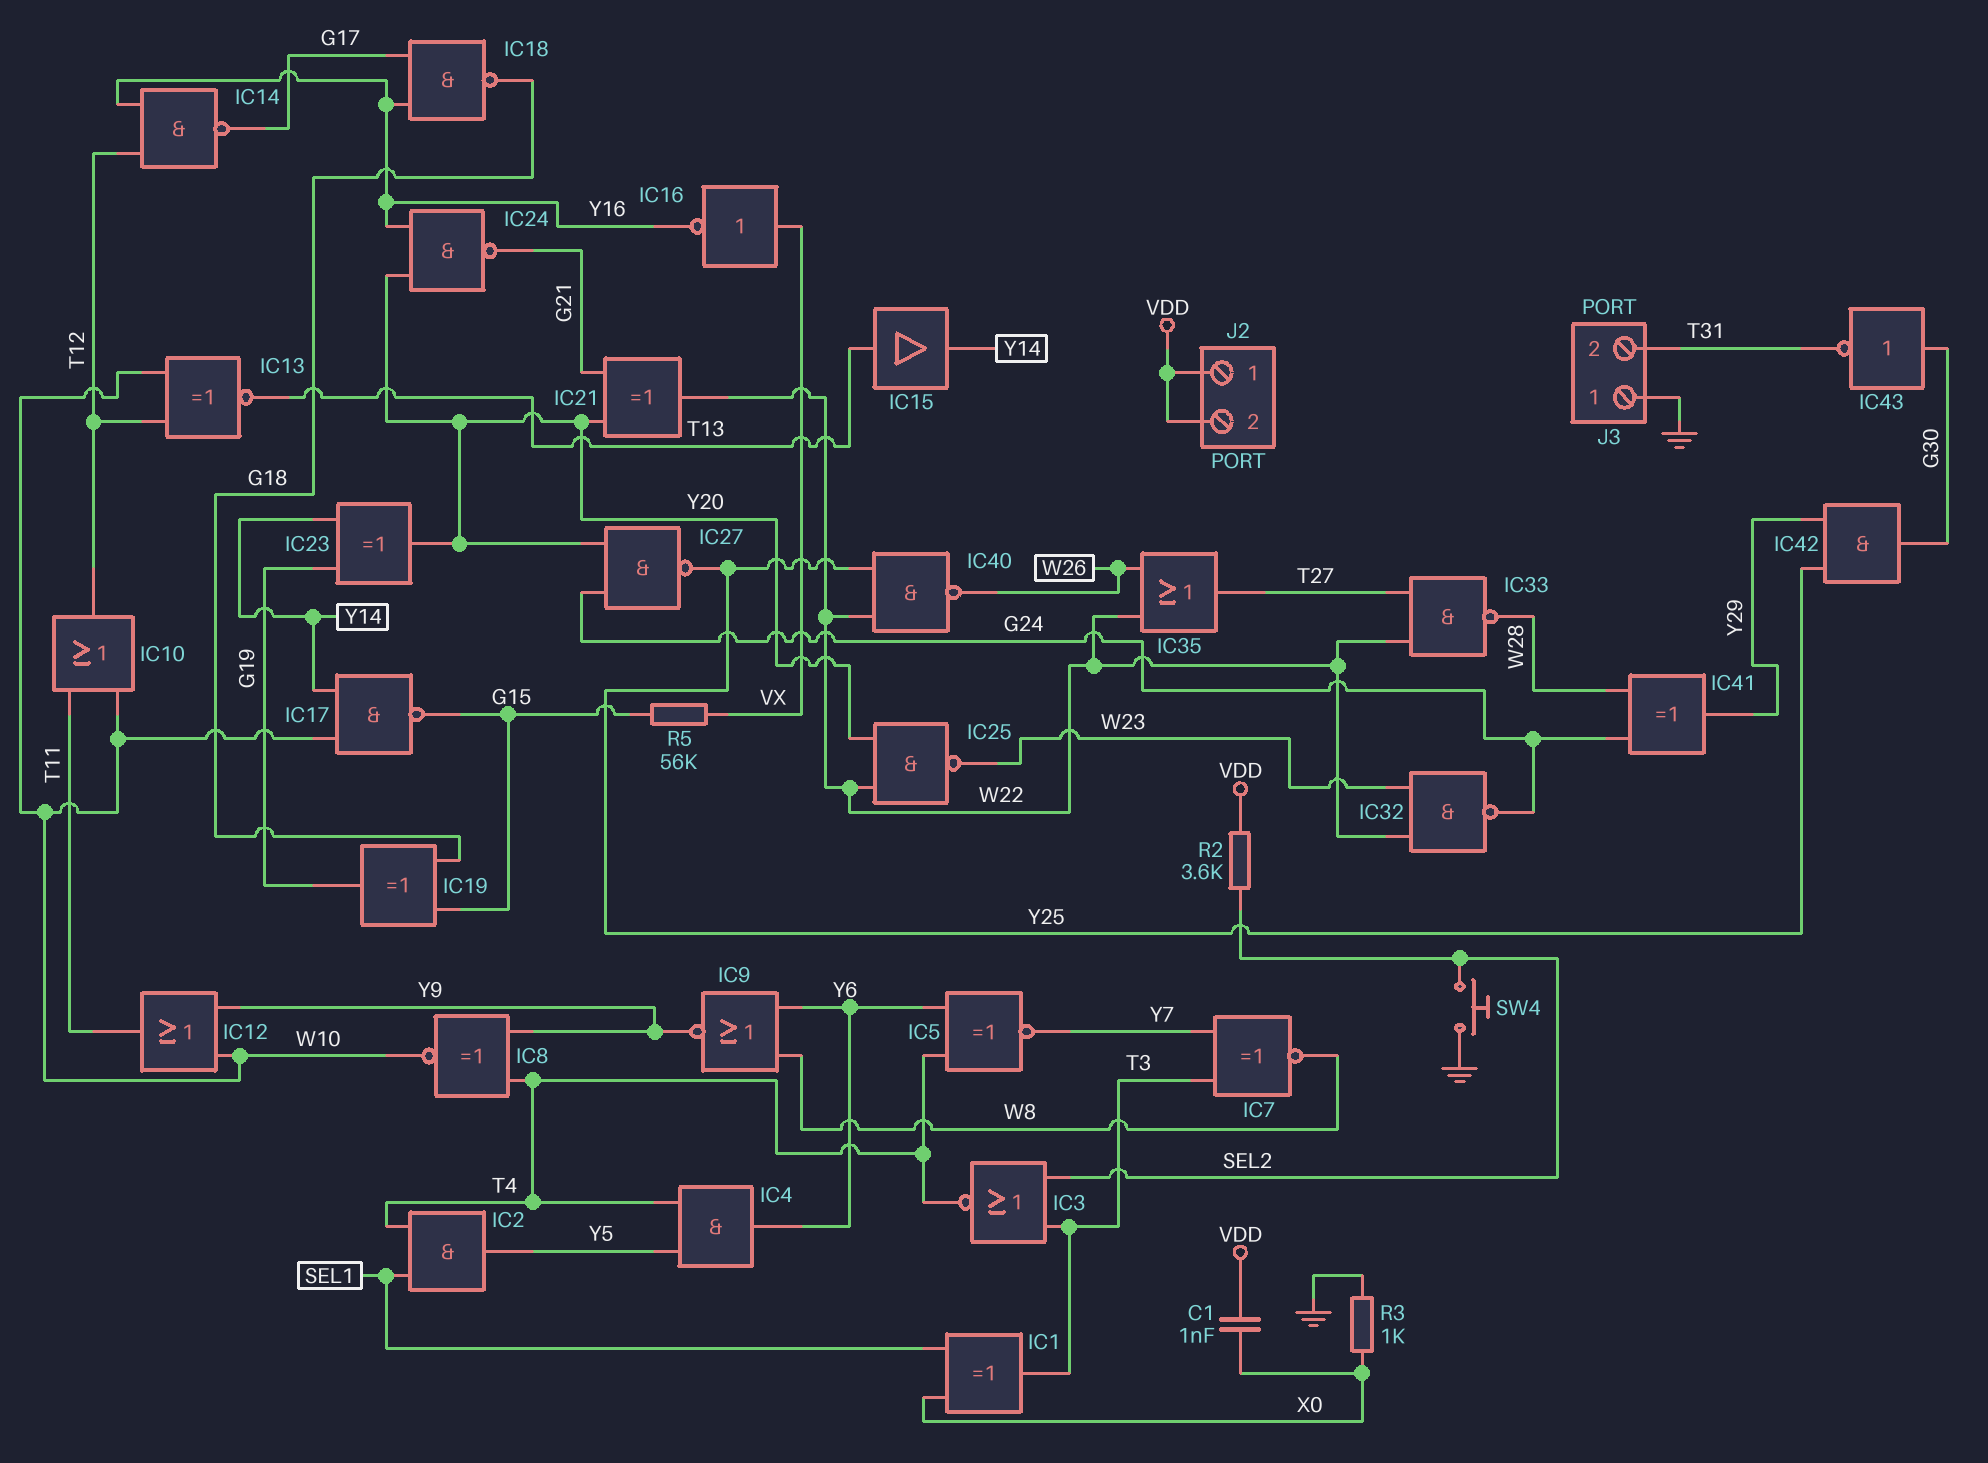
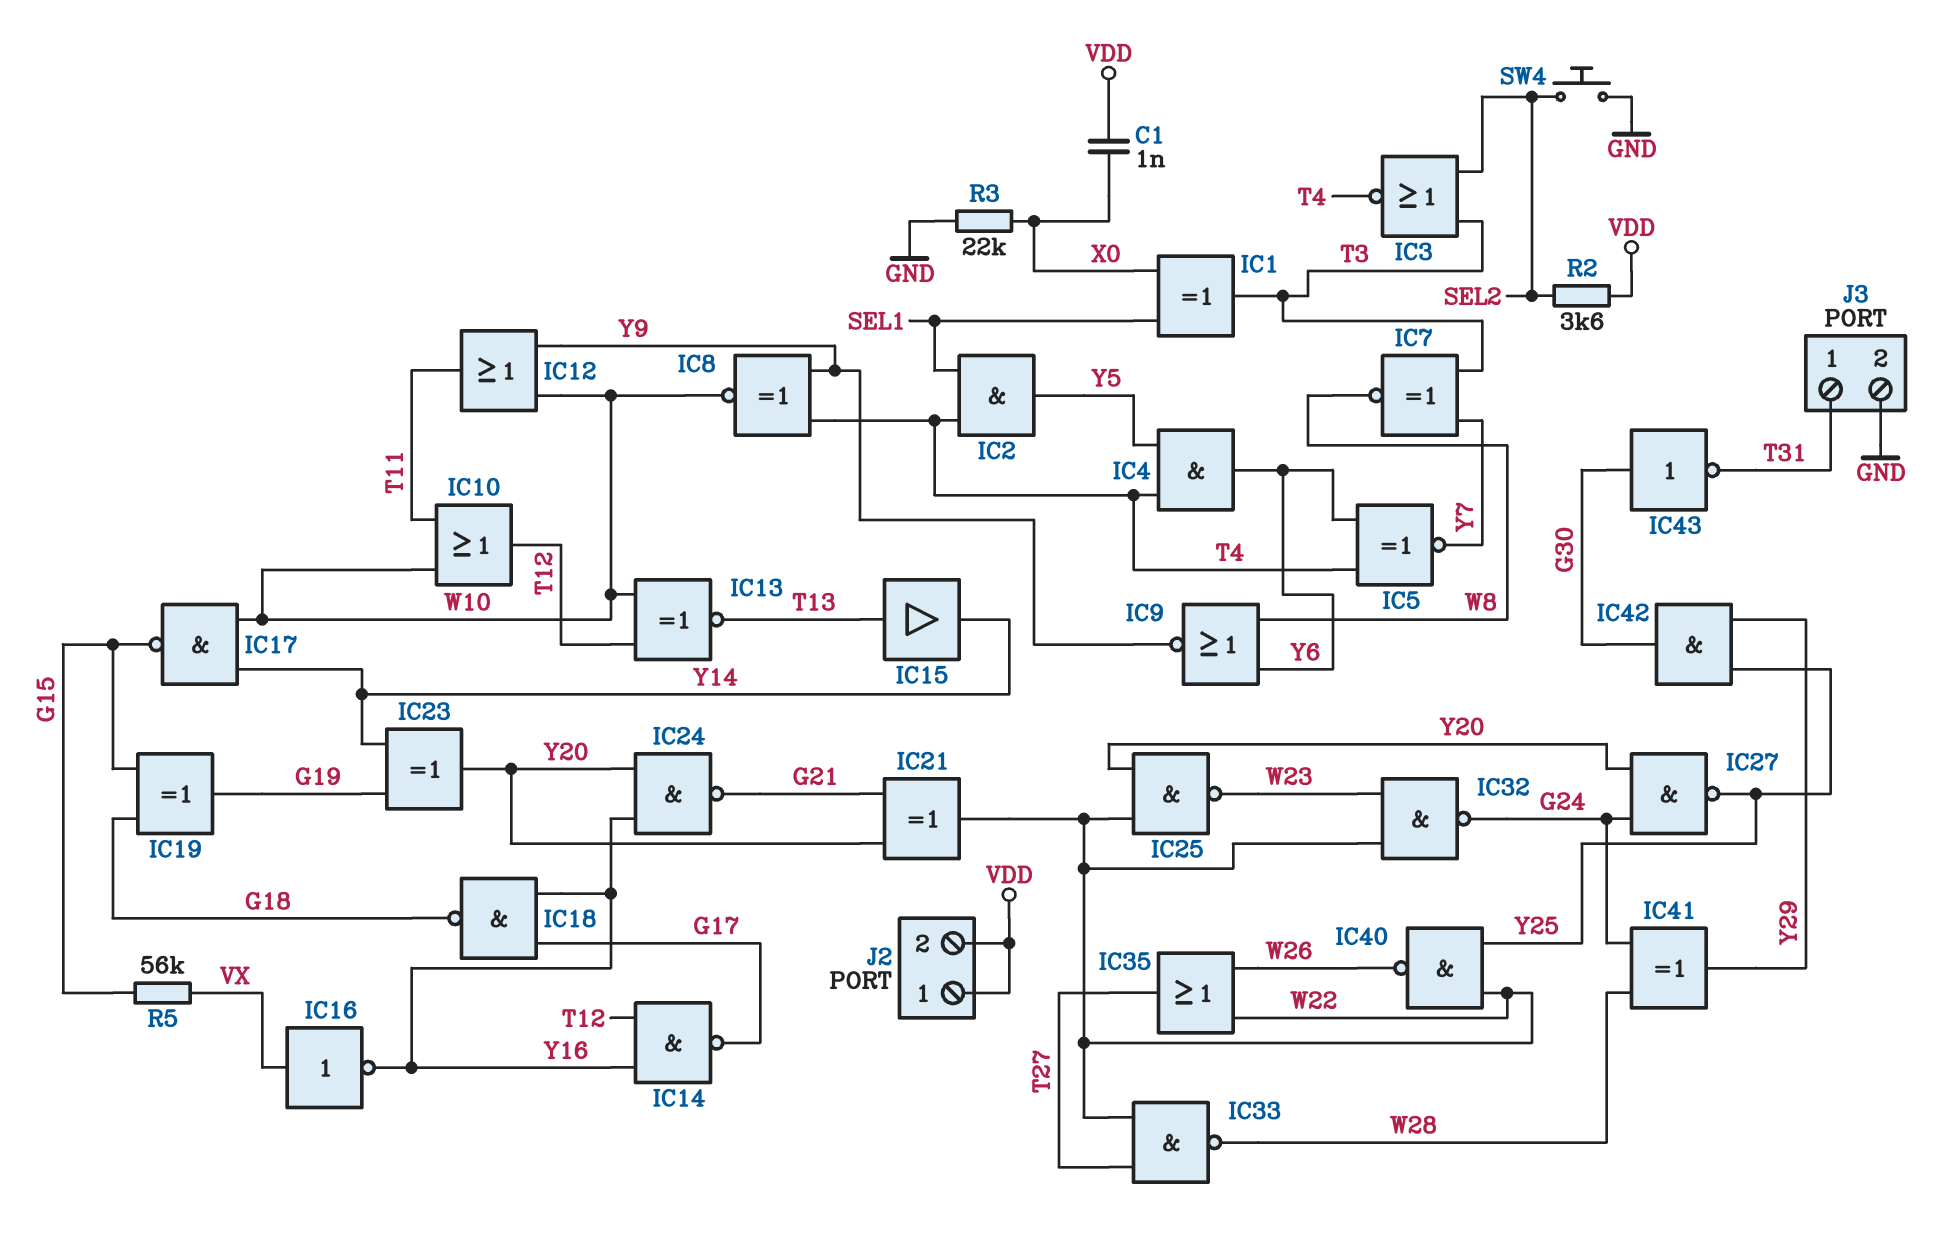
J3 pin 1: GND -> T31
J3 pin 2: T31 -> GND
R3: 1k (GND, X0) -> 22k (GND, X0)

